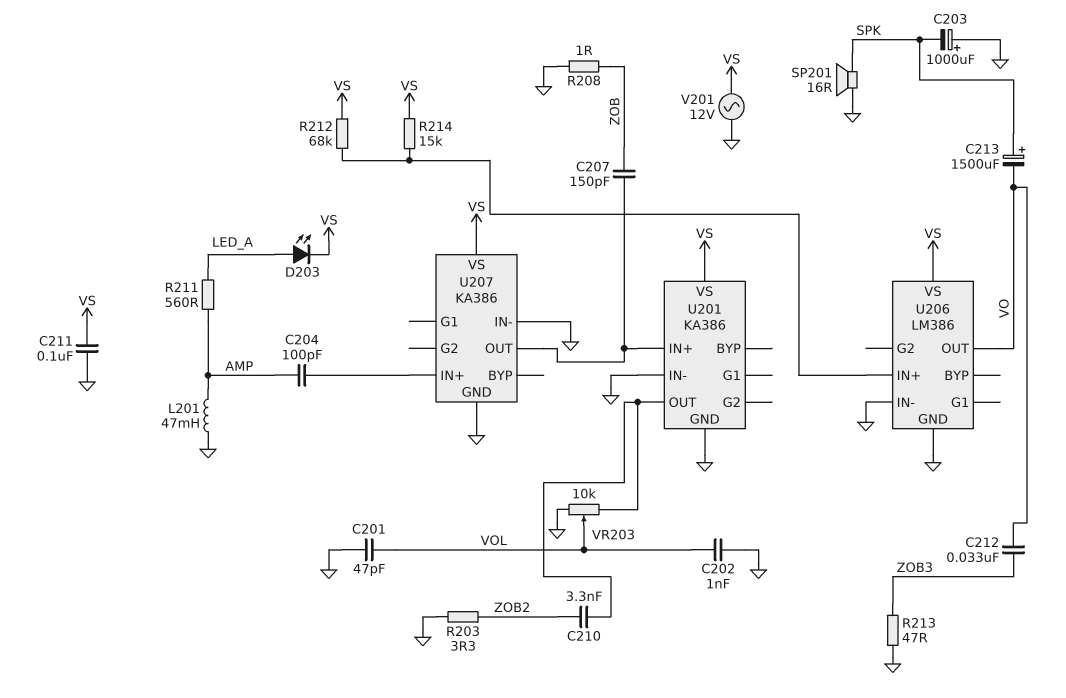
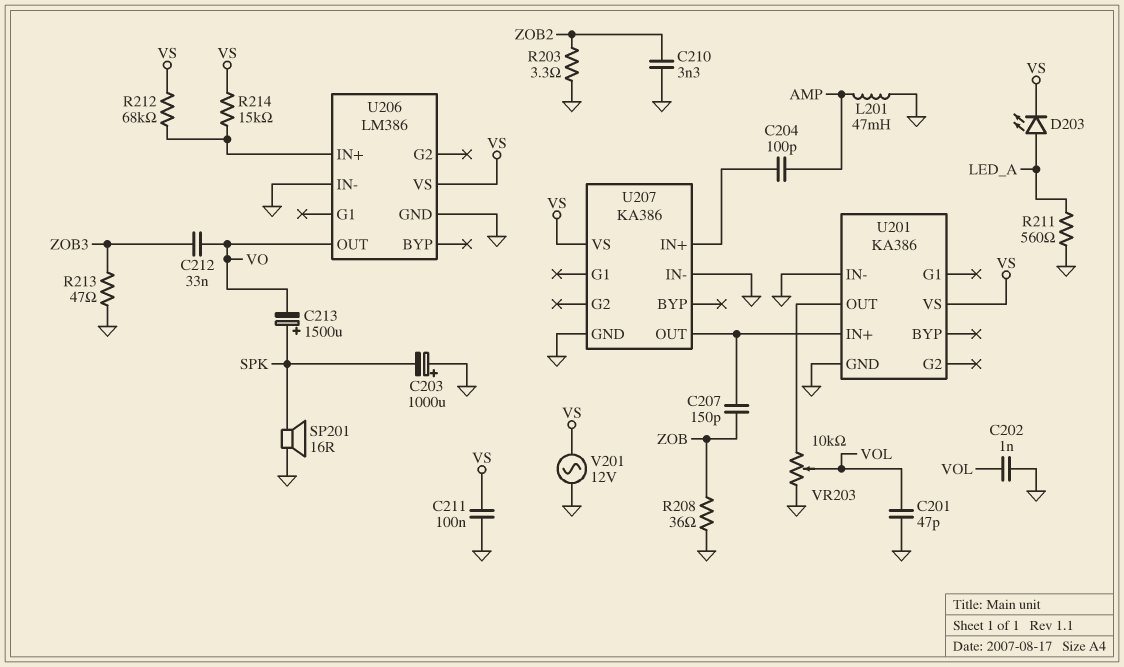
C210: 3.3nF (U201/OUT, ZOB2) -> 3.3nF (GND, ZOB2)
R208: 1 (GND, ZOB) -> 36 (GND, ZOB)
R211: 560 (AMP, LED_A) -> 560 (GND, LED_A)

